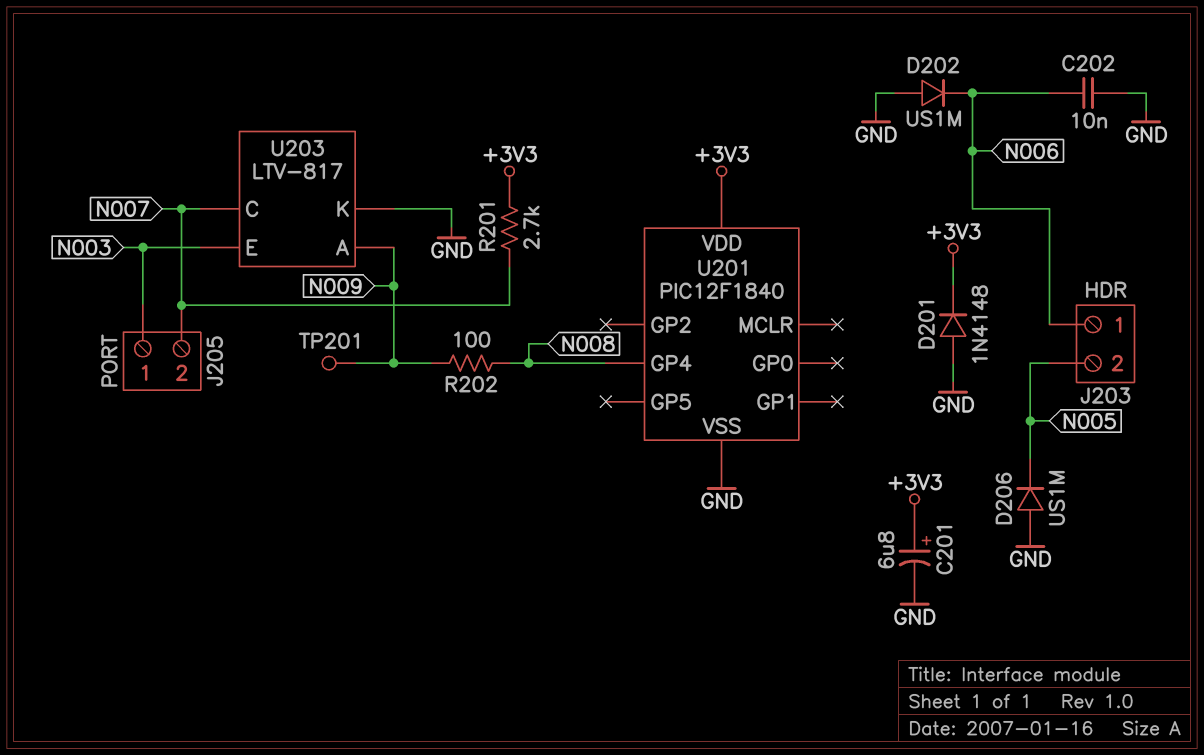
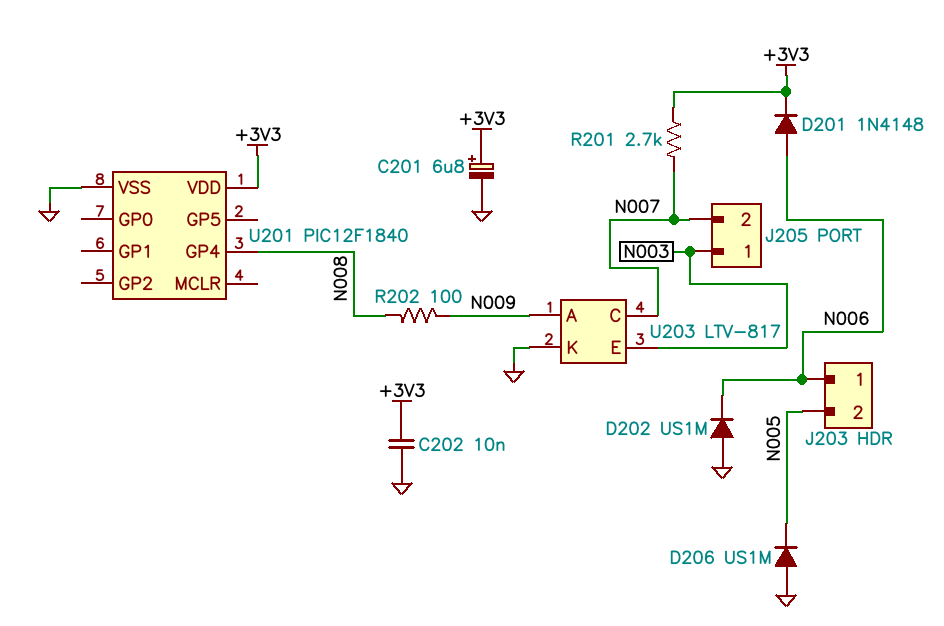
C202: 10nF (GND, N006) -> 10nF (+3V3, GND)
D201: diode 1N4148 (A GND, K +3V3) -> diode 1N4148 (A N006, K +3V3)
TP201: test point (N009) -> none

